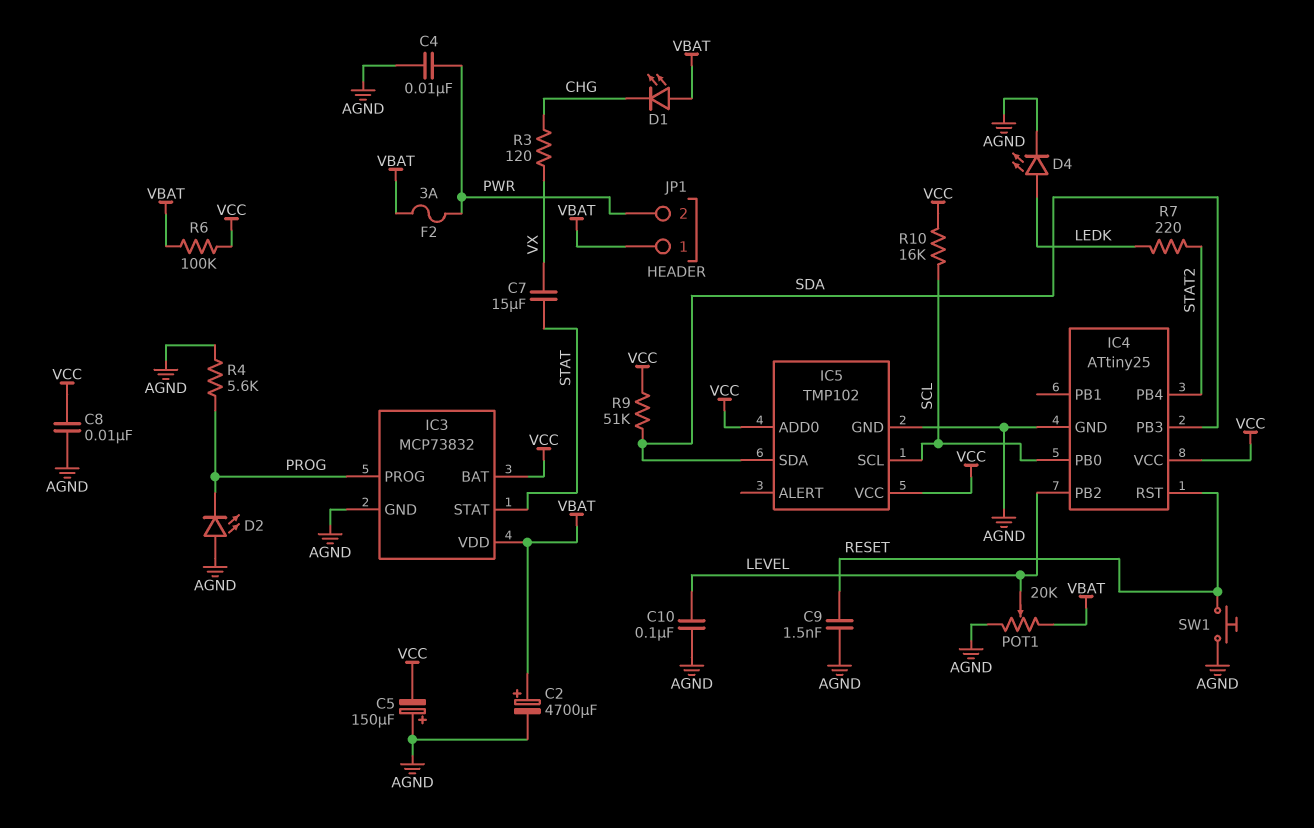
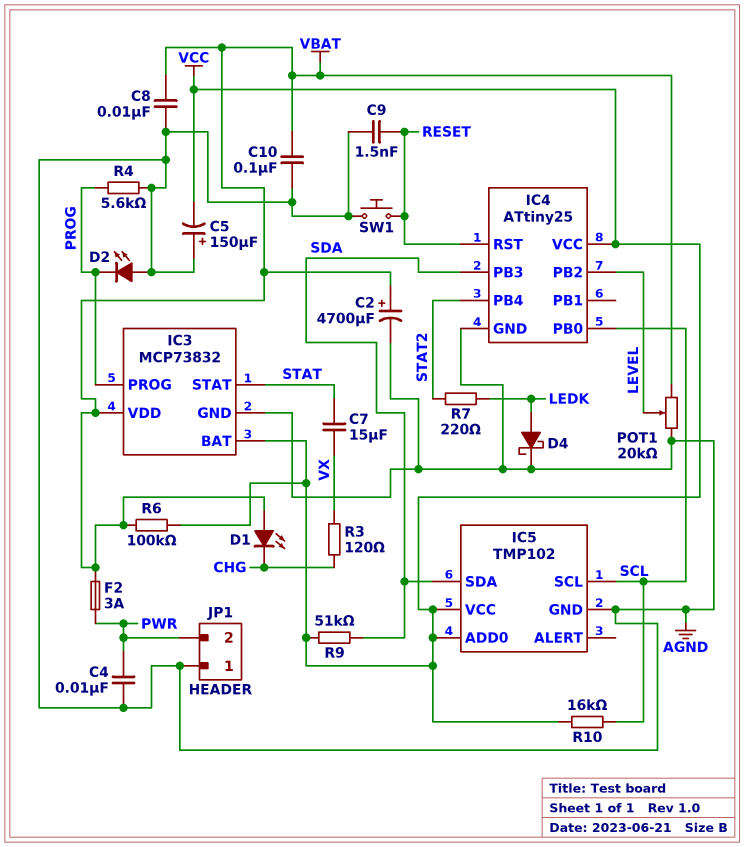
C8: 10nF (AGND, VCC) -> 10nF (AGND, VBAT)
C10: 100nF (AGND, LEVEL) -> 100nF (AGND, VBAT)
D4: LED (A LEDK, K AGND) -> schottky (A LEDK, K AGND)
JP1 pin 1: VBAT -> AGND

